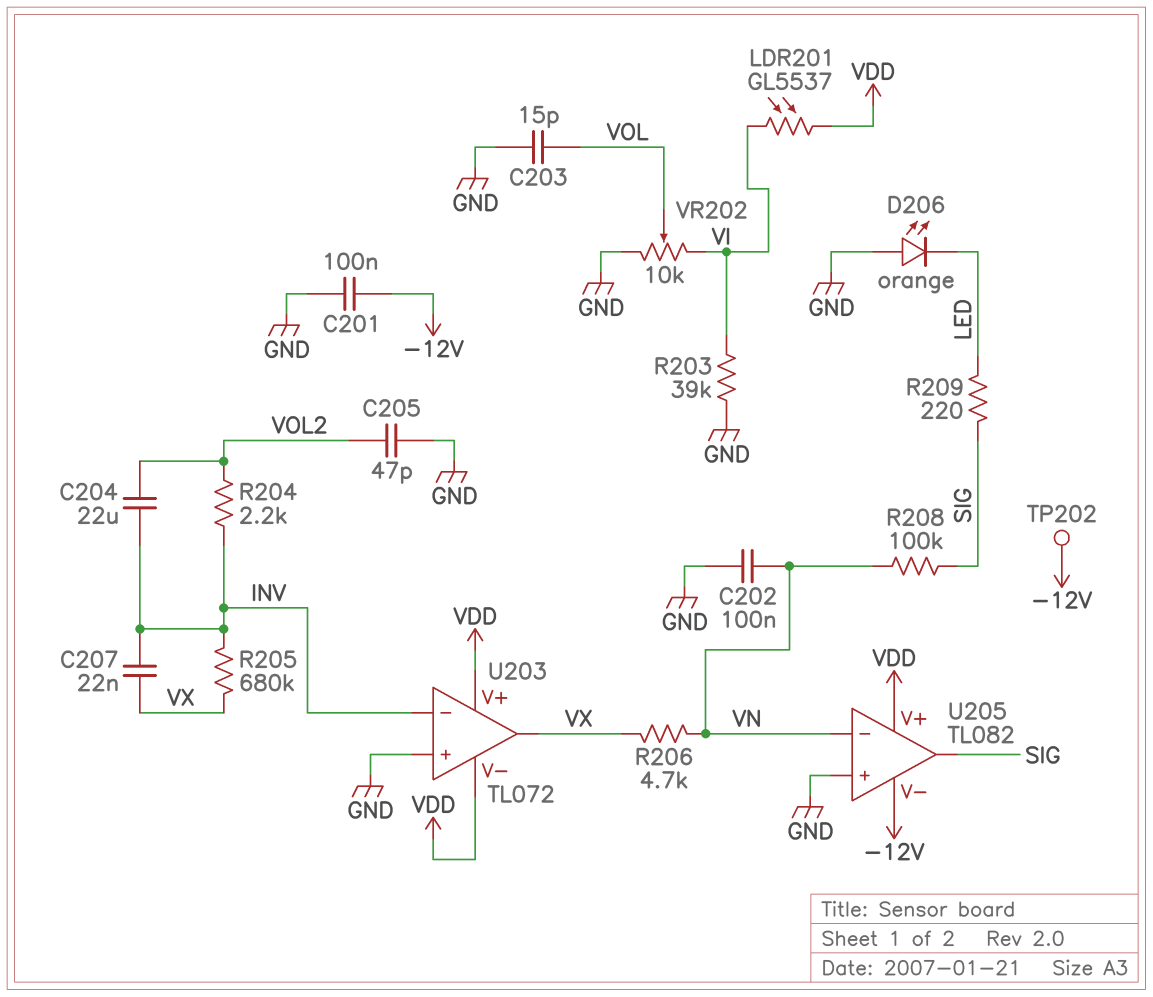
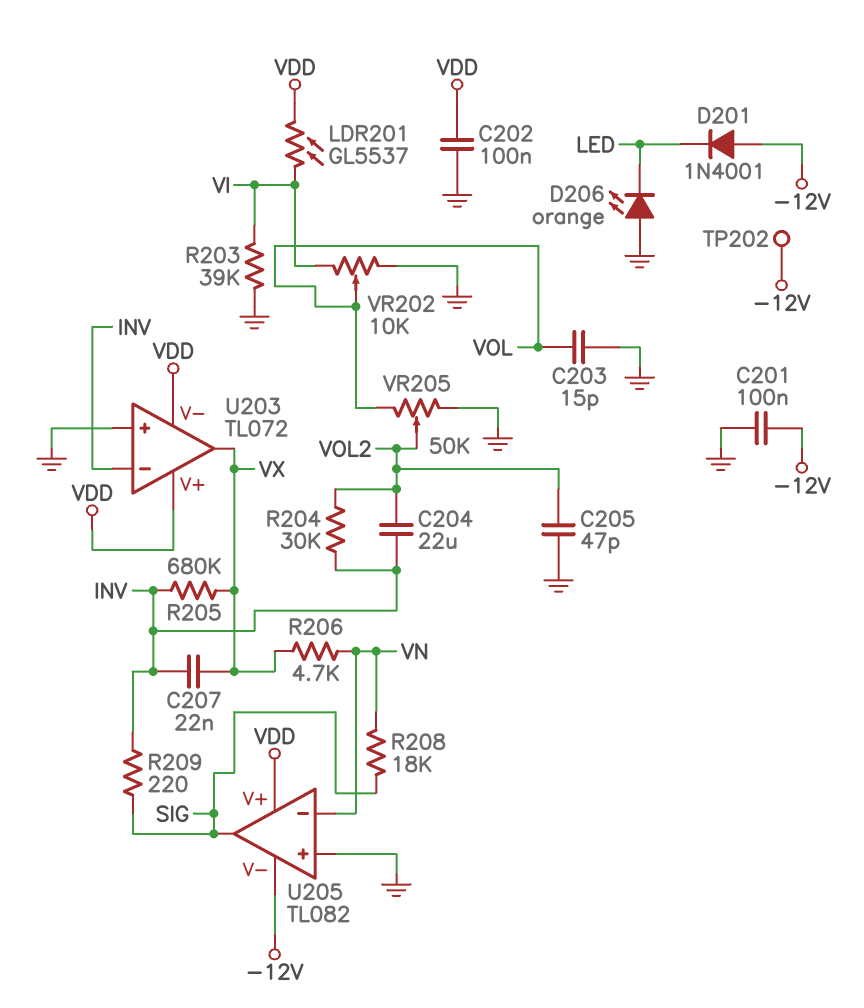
C202: 100nF (GND, VN) -> 100nF (GND, VDD)
D201: none -> diode 1N4001 (A -12V, K LED)
R204: 2.2k (INV, VOL2) -> 30k (INV, VOL2)
R208: 100k (SIG, VN) -> 18k (SIG, VN)
R209: 220 (LED, SIG) -> 220 (INV, SIG)
VR205: none -> 50k (GND, VOL, wiper VOL2)

